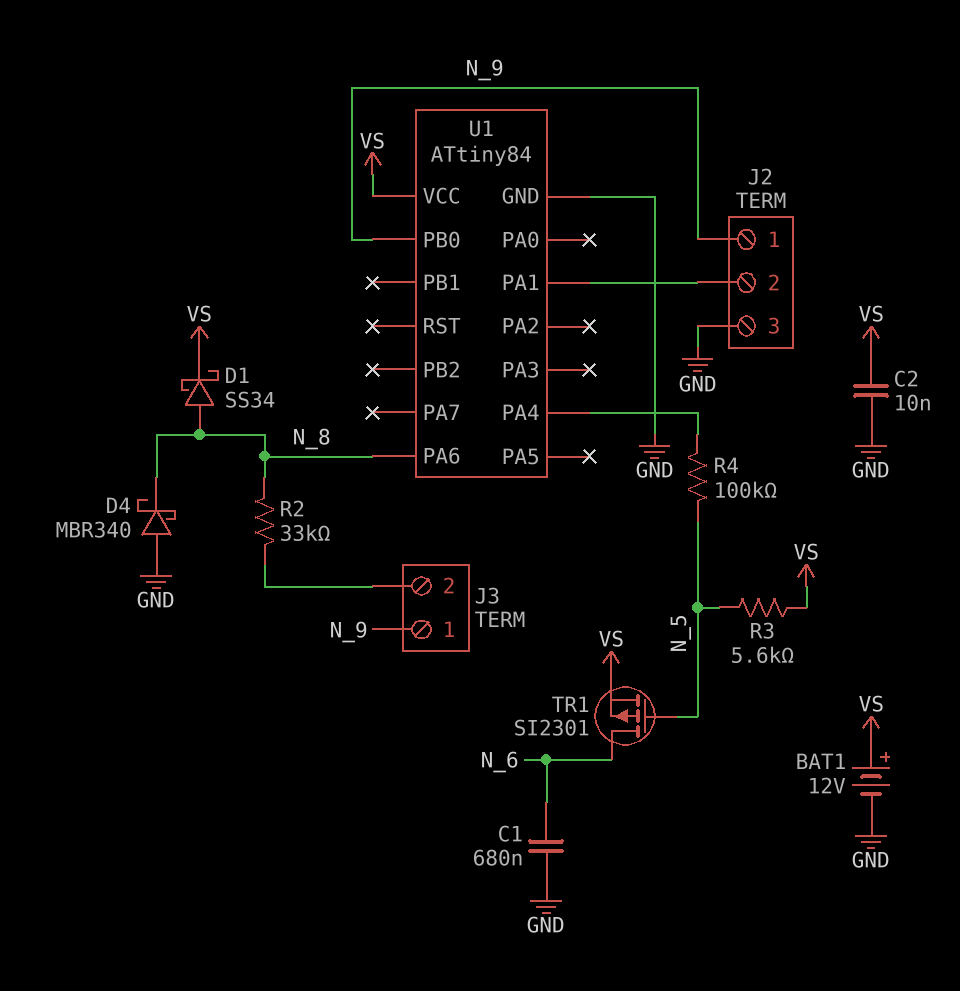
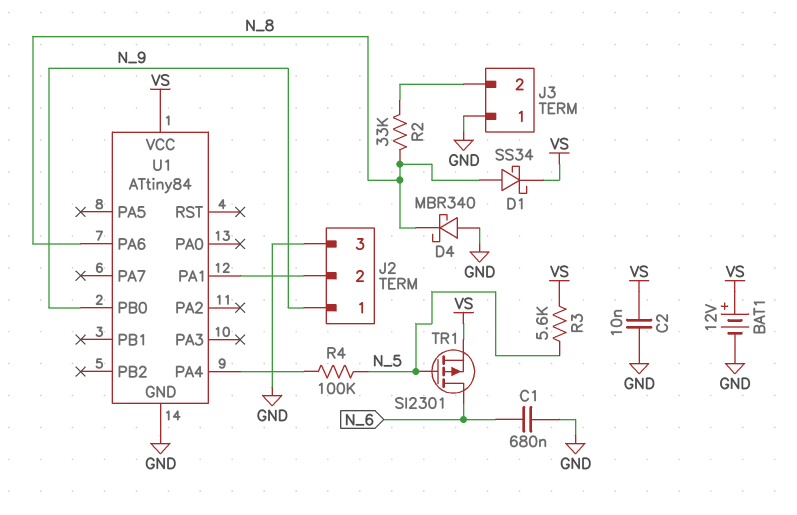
J3 pin 1: N_9 -> GND

